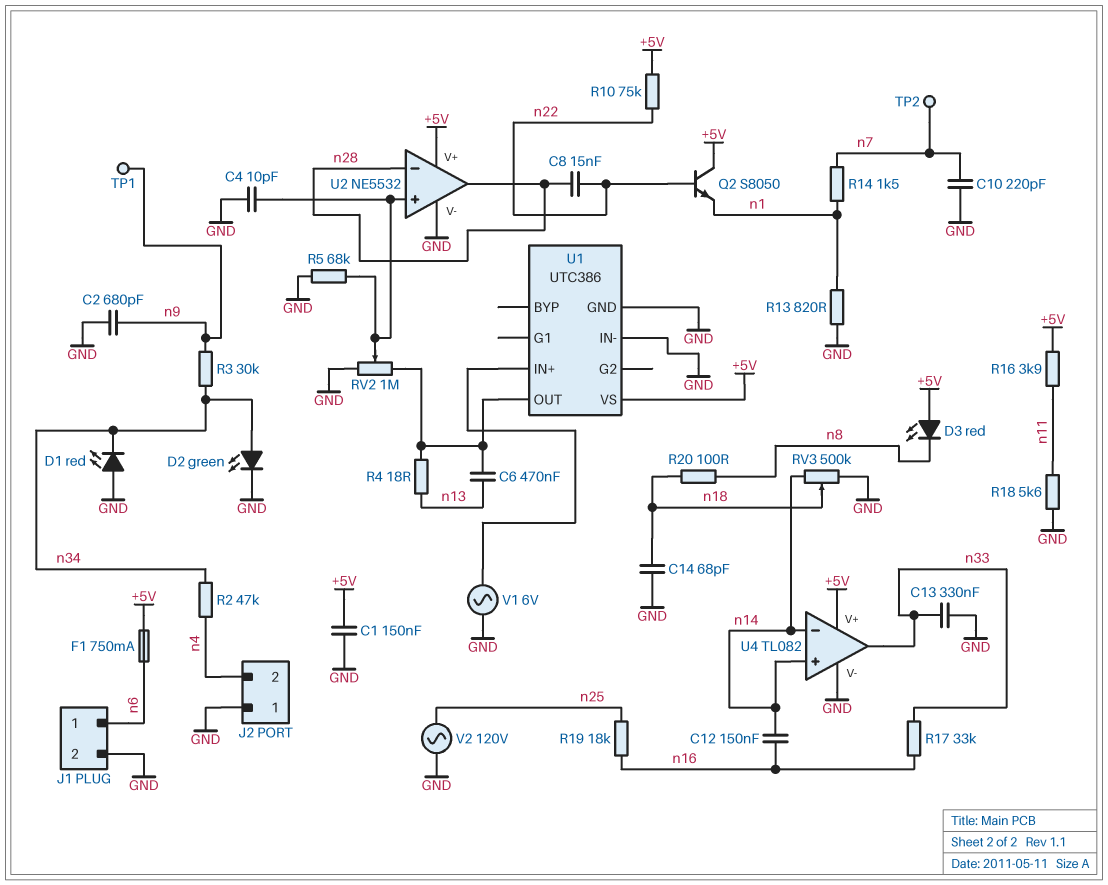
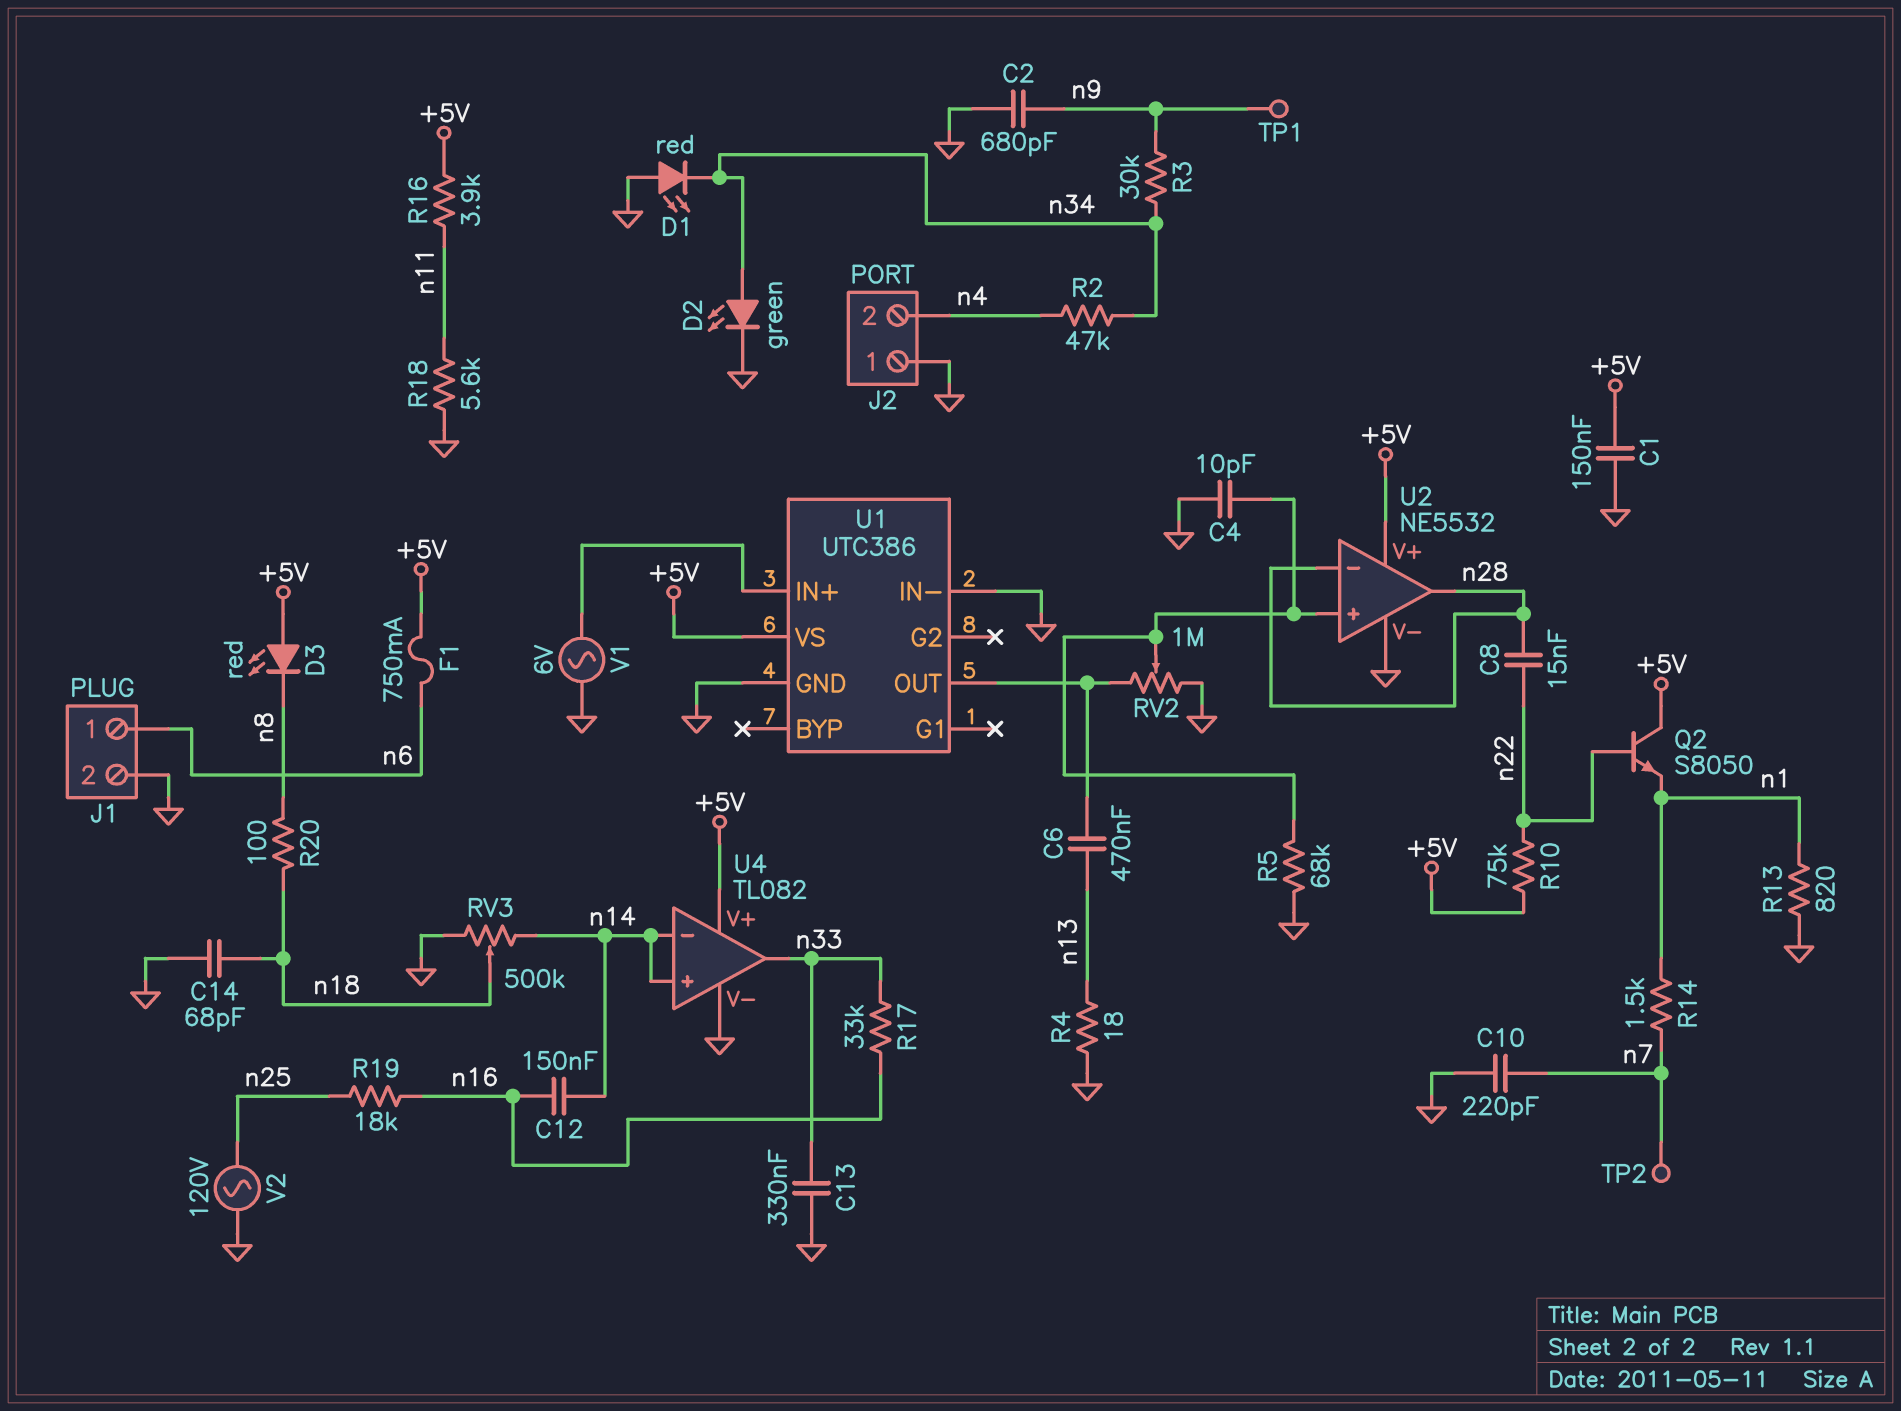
R4: 18 (U1/OUT, n13) -> 18 (GND, n13)

